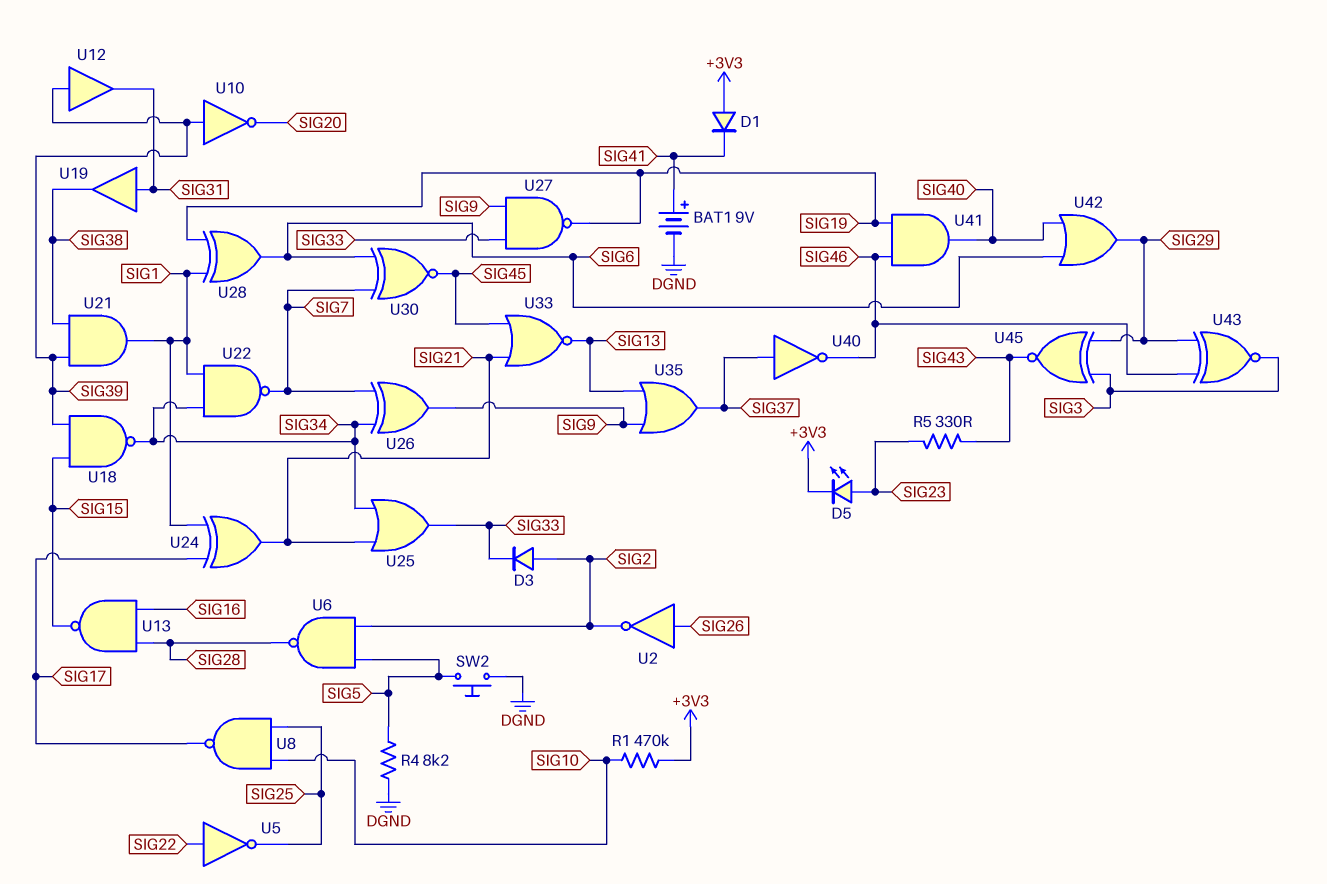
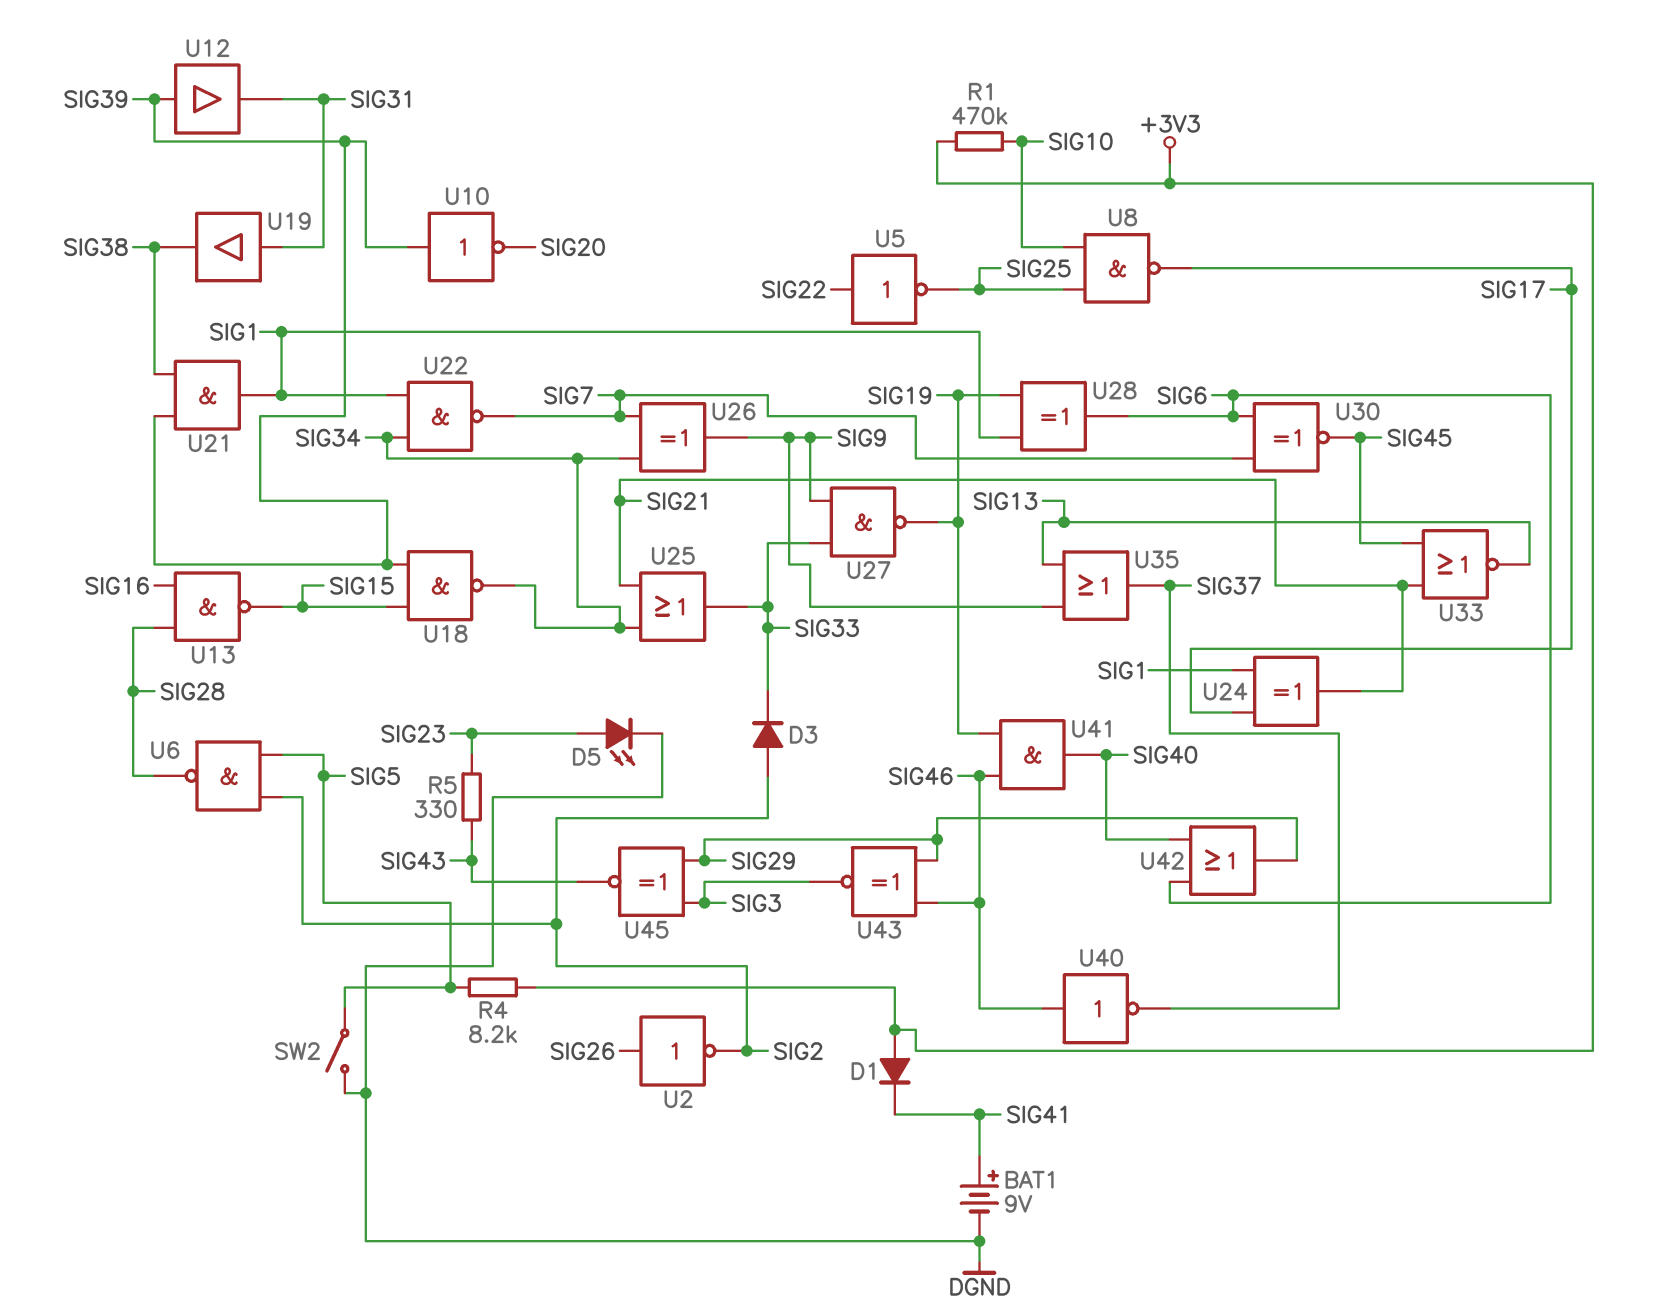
D5: LED (A SIG23, K +3V3) -> LED (A SIG23, K DGND)
R4: 8.2k (DGND, SIG5) -> 8.2k (+3V3, SIG5)
SW2: button (DGND, SIG5) -> switch (DGND, SIG5)
U40: NOT (in SIG37, out SIG46) -> NOT (in SIG46, out SIG37)

